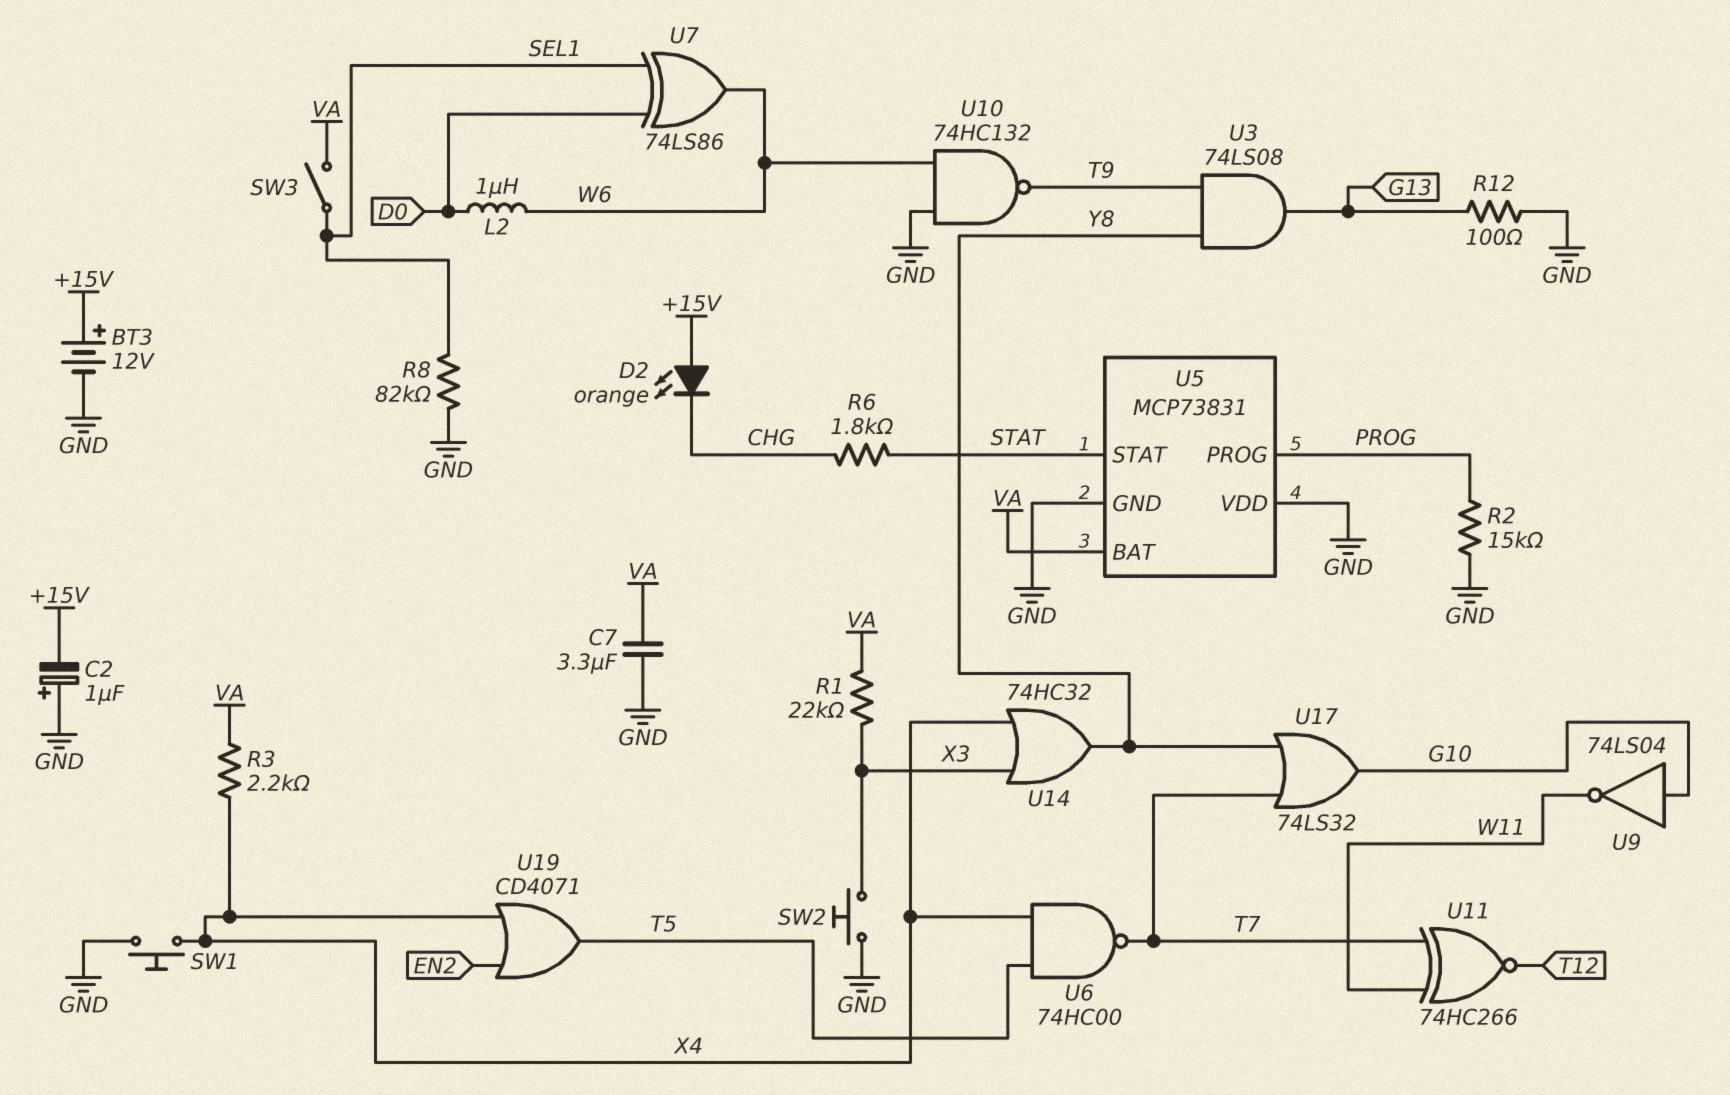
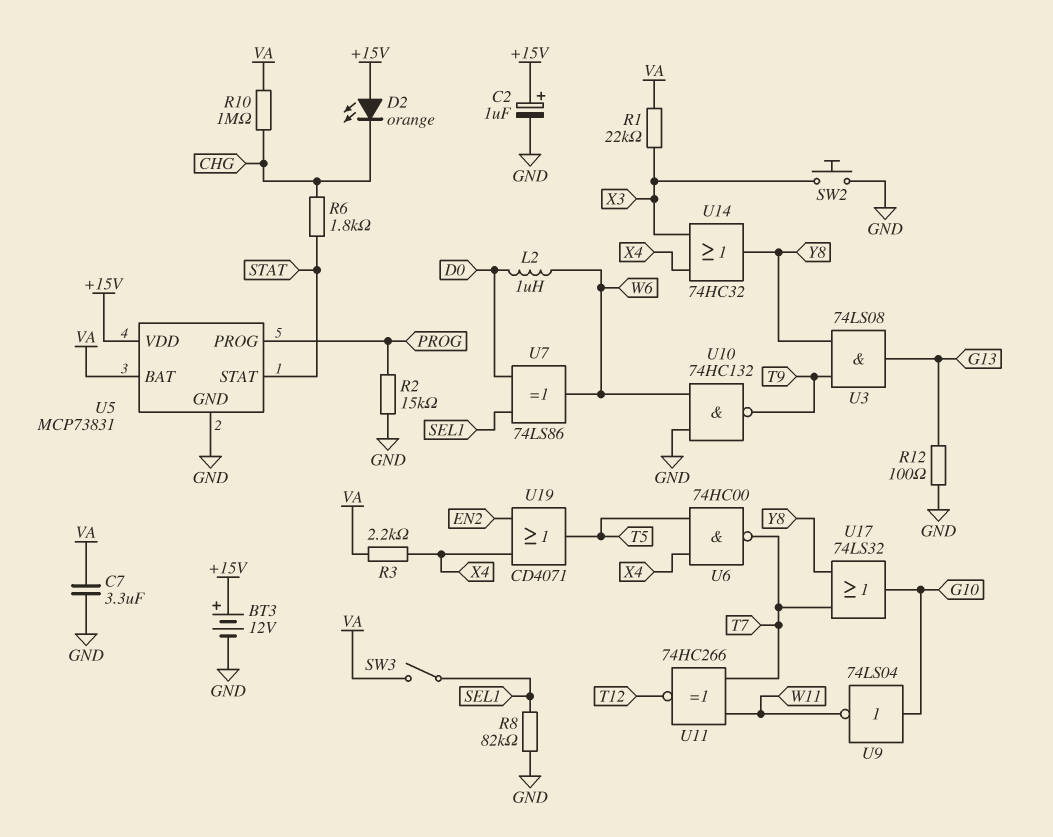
C2: 1uF (plus GND, minus +15V) -> 1uF (plus +15V, minus GND)
R10: none -> 1M (CHG, VA)
SW1: button (GND, X4) -> none
U5 pin VDD: GND -> +15V

